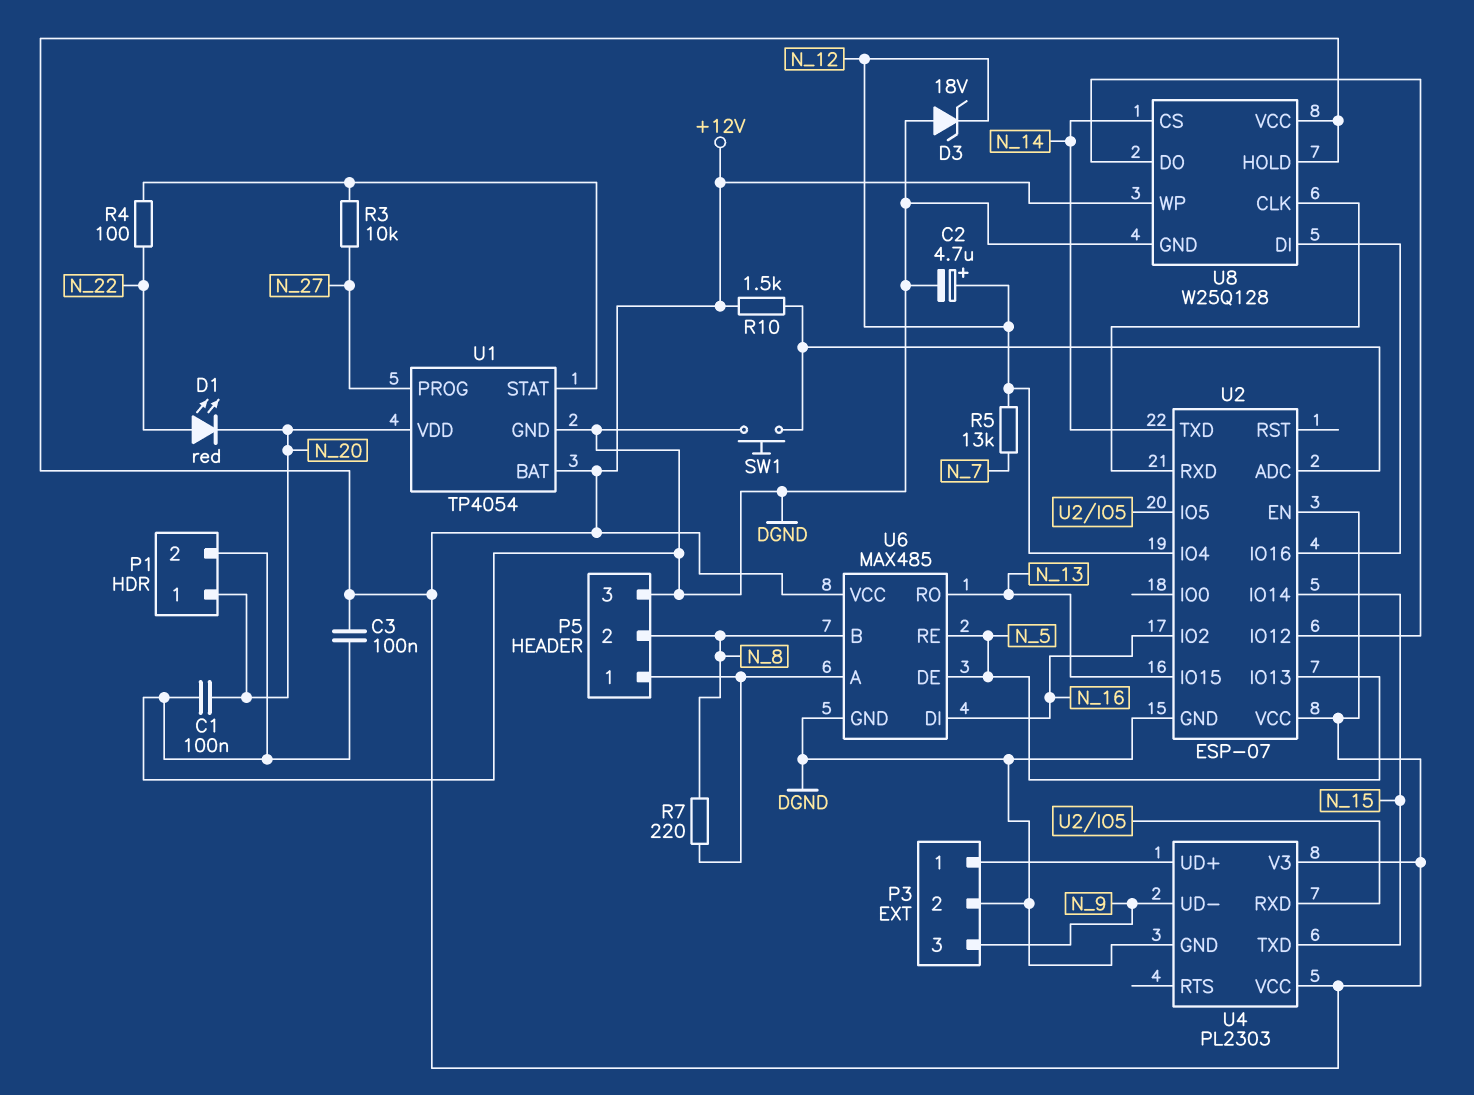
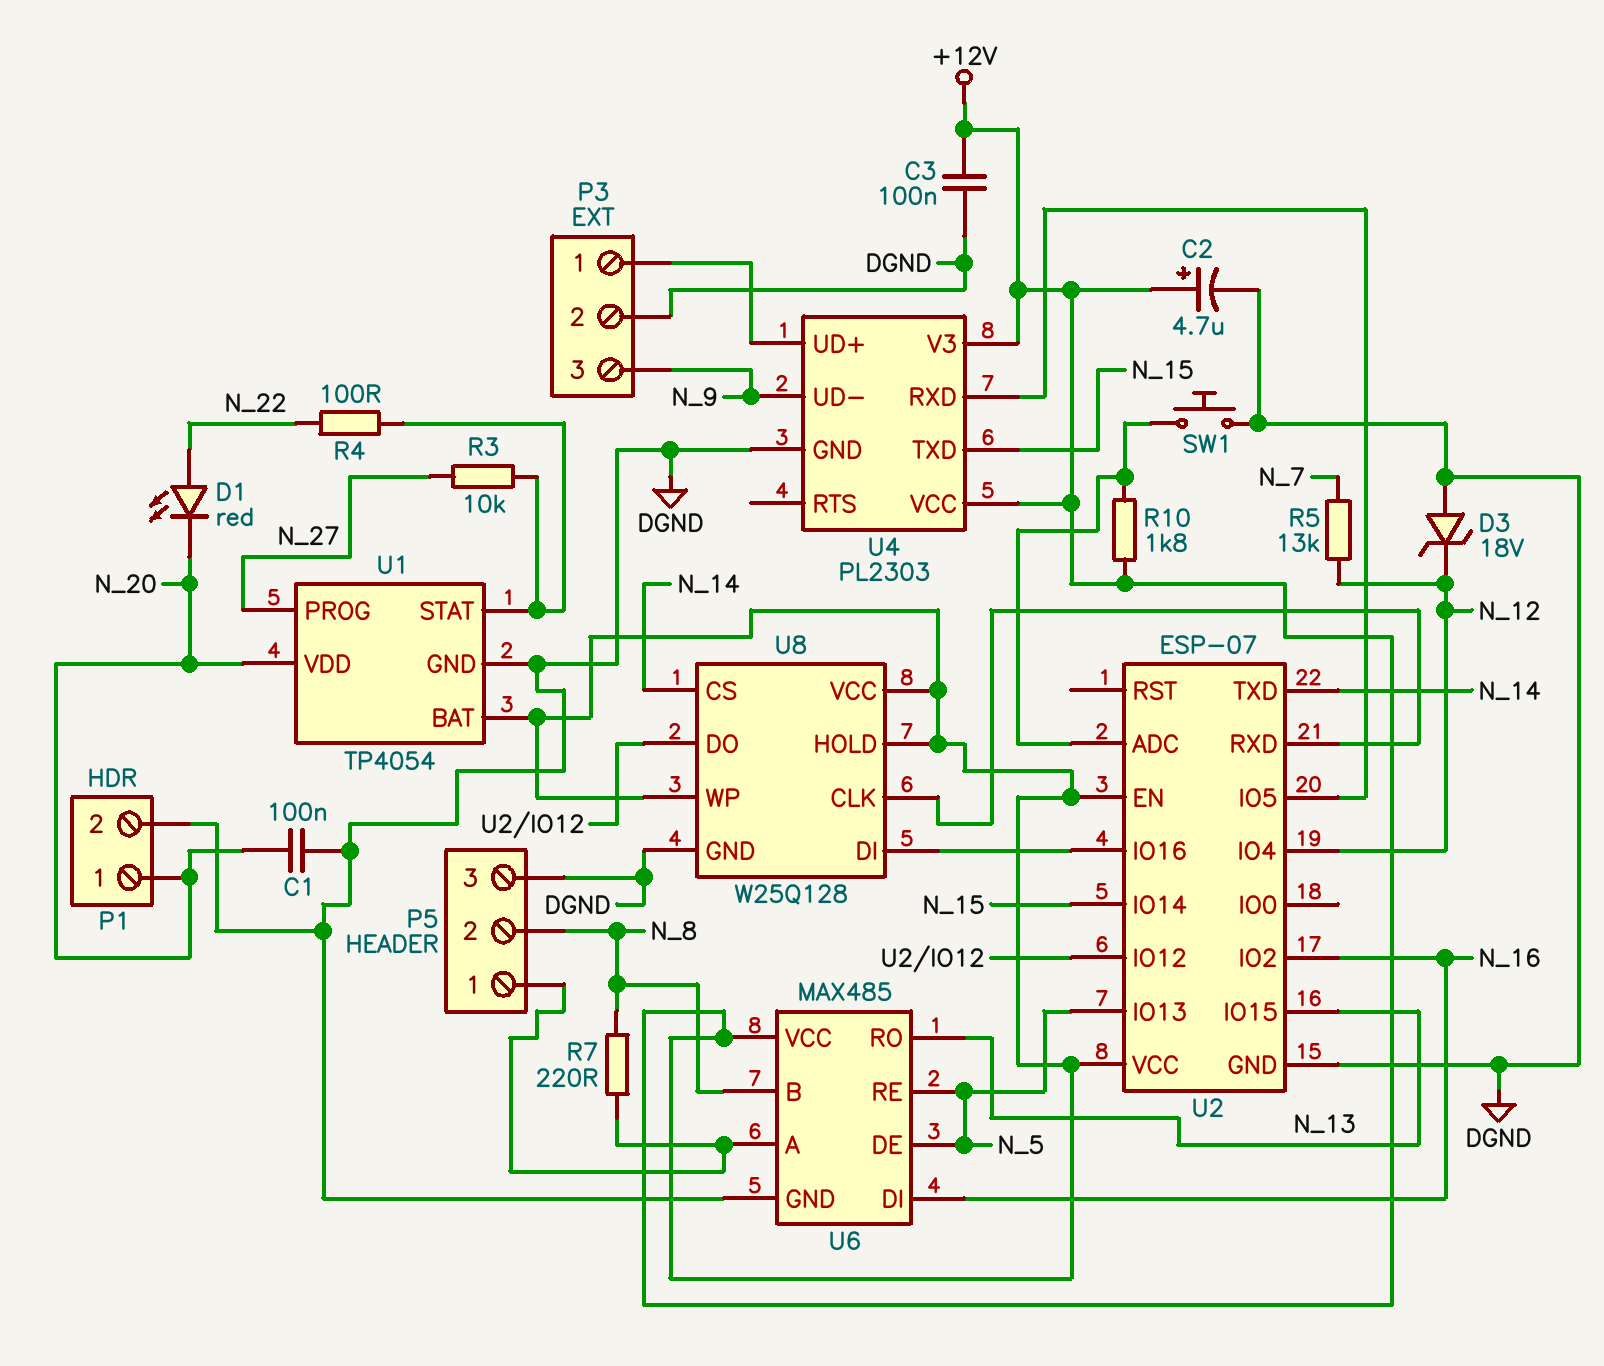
C2: 4.7uF (plus N_12, minus DGND) -> 4.7uF (plus +12V, minus DGND)
R10: 1.5k (+12V, U2/ADC) -> 1.8k (+12V, U2/ADC)

